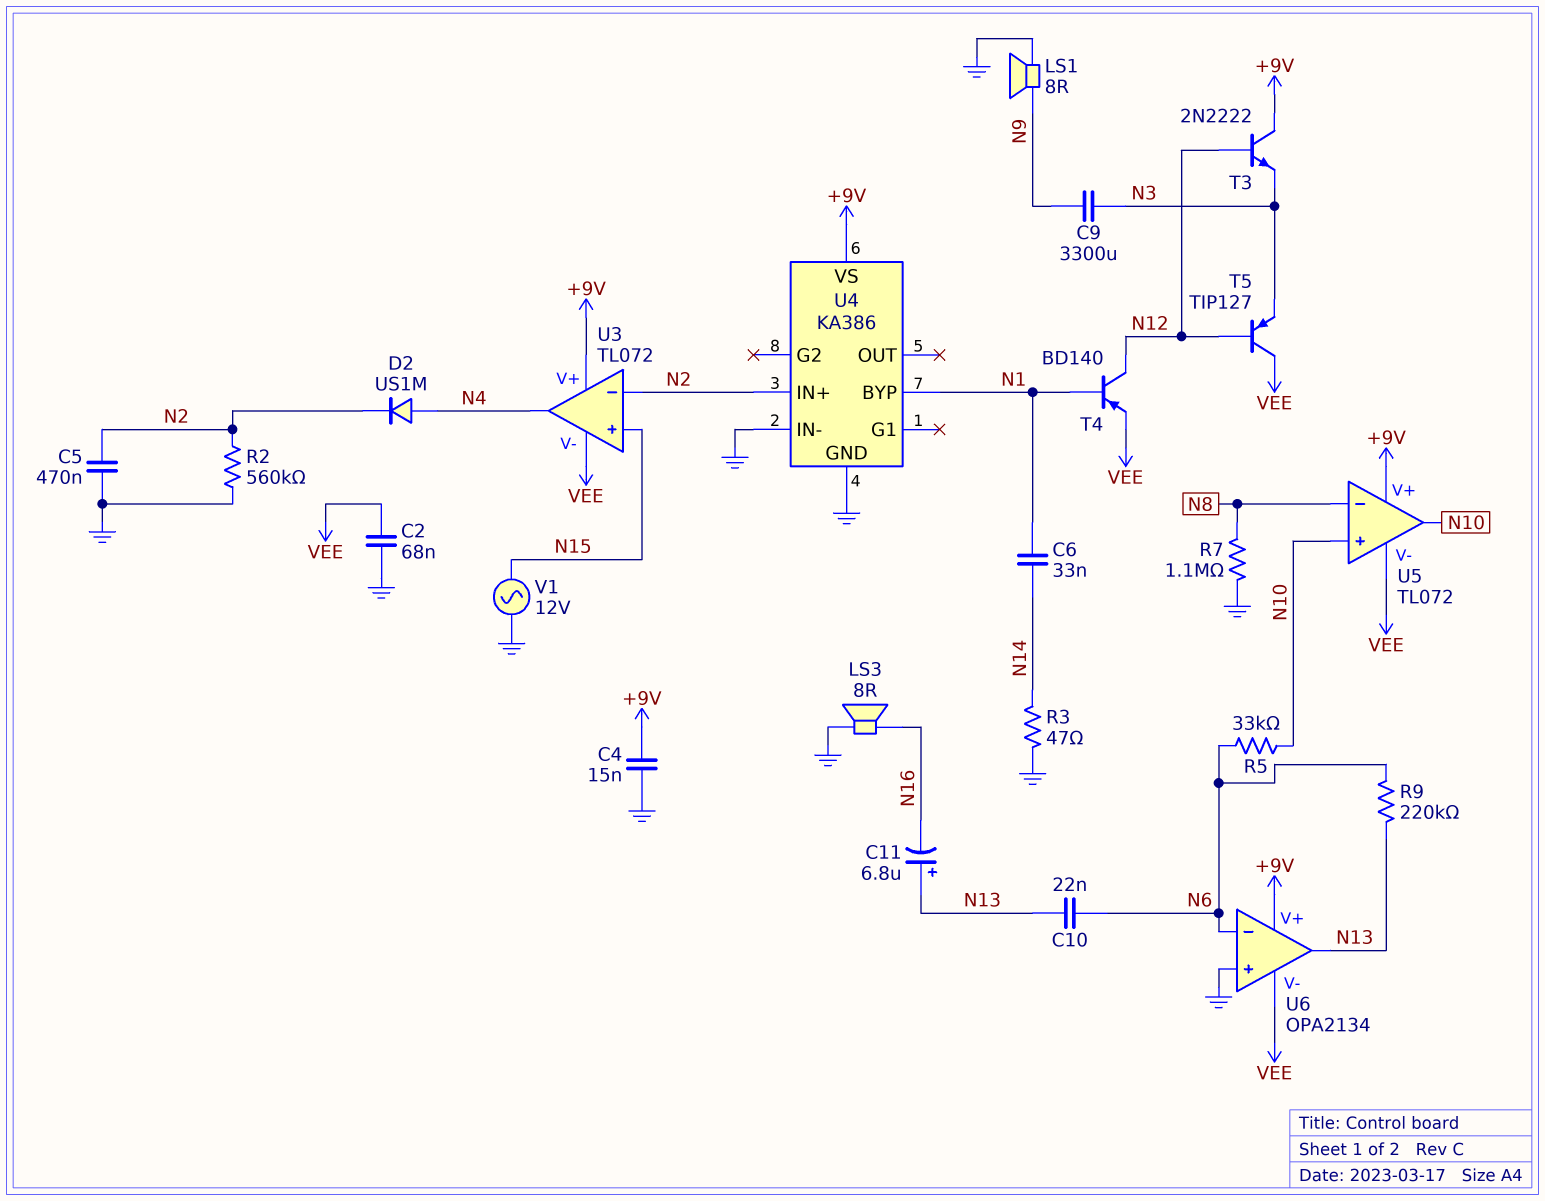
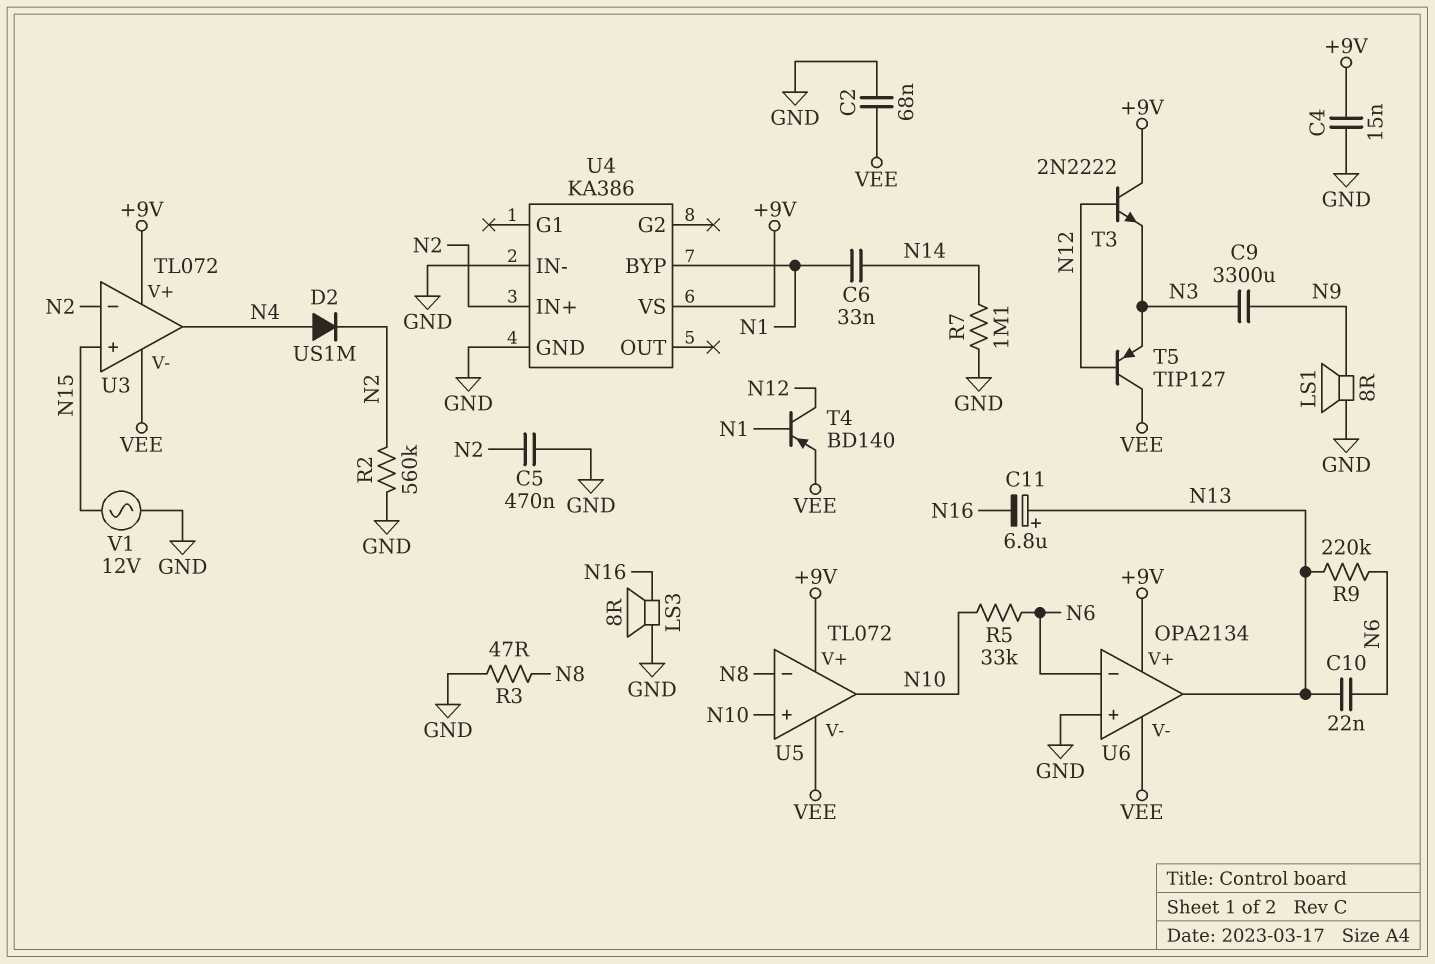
R3: 47 (GND, N14) -> 47 (GND, N8)
R7: 1.1M (GND, N8) -> 1.1M (GND, N14)

